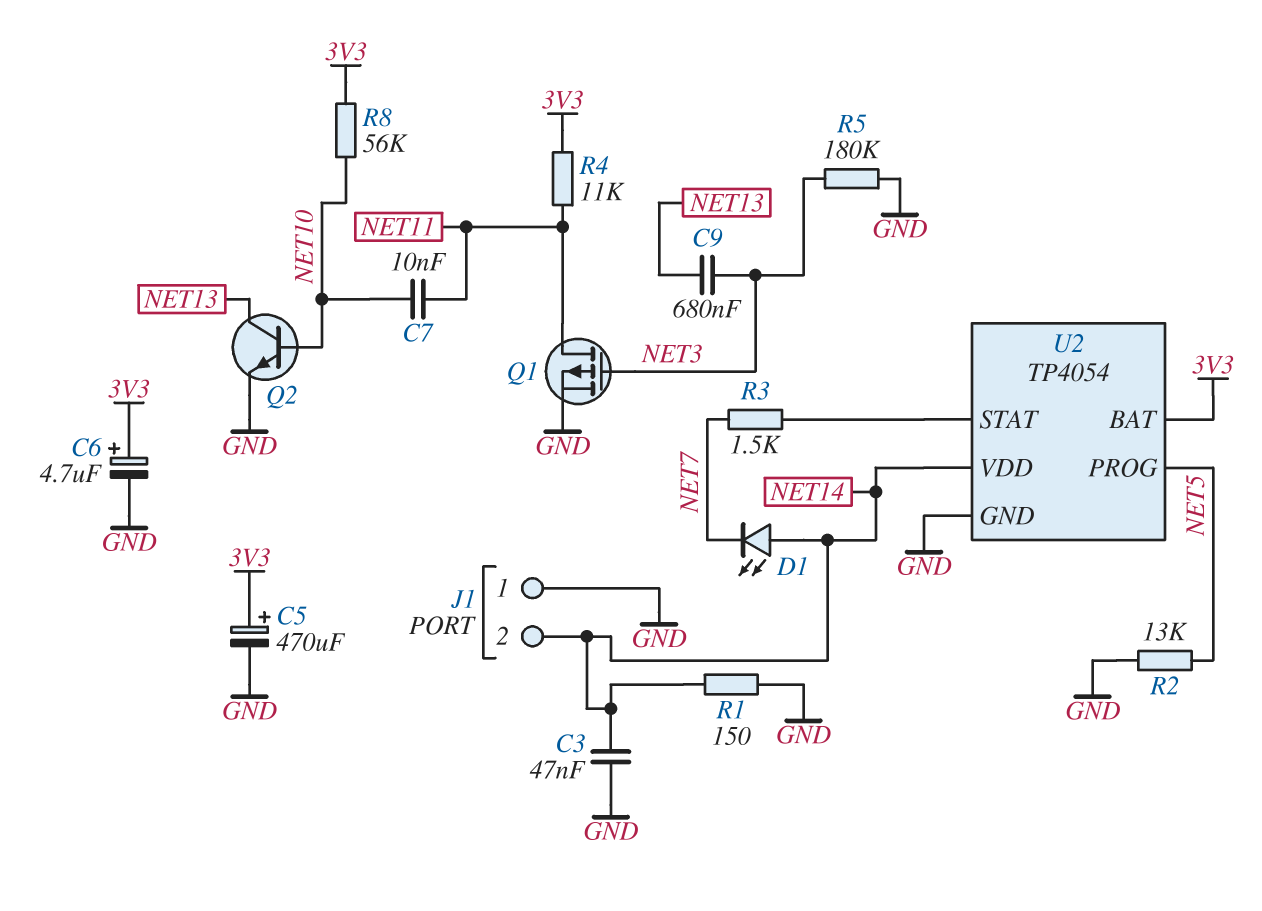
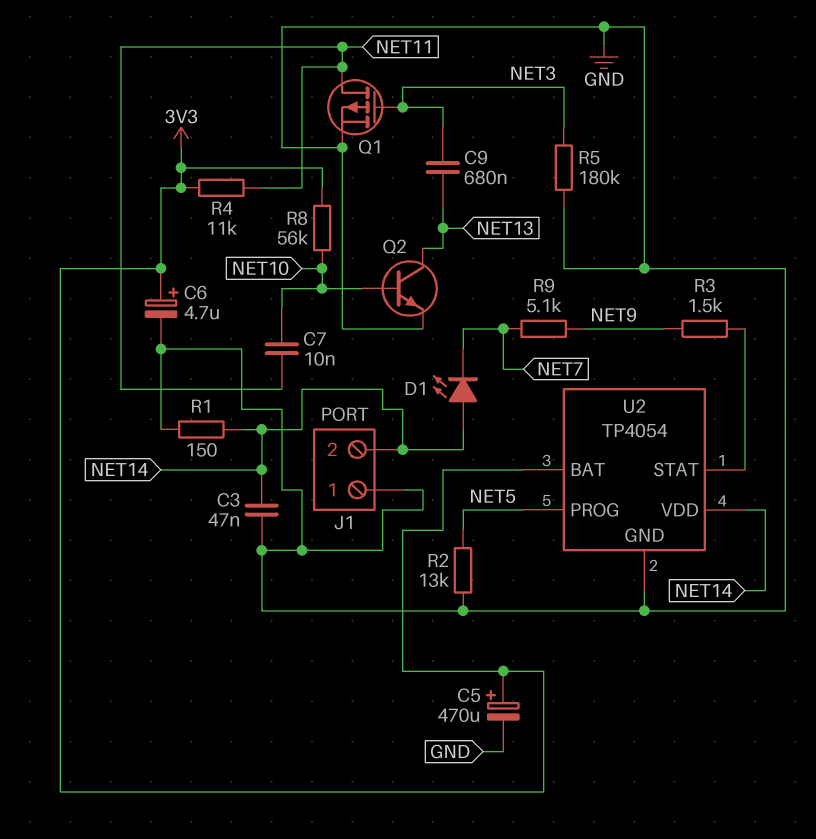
R3: 1.5k (NET7, U2/STAT) -> 1.5k (NET9, U2/STAT)
R9: none -> 5.1k (NET7, NET9)

